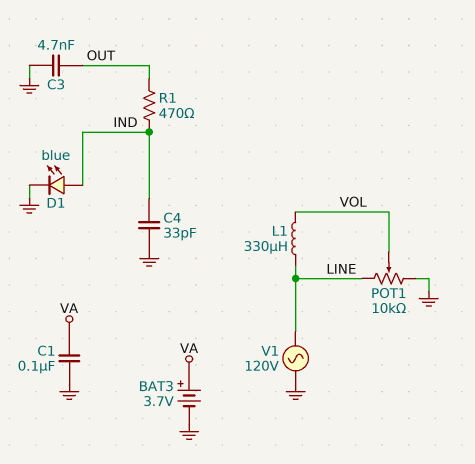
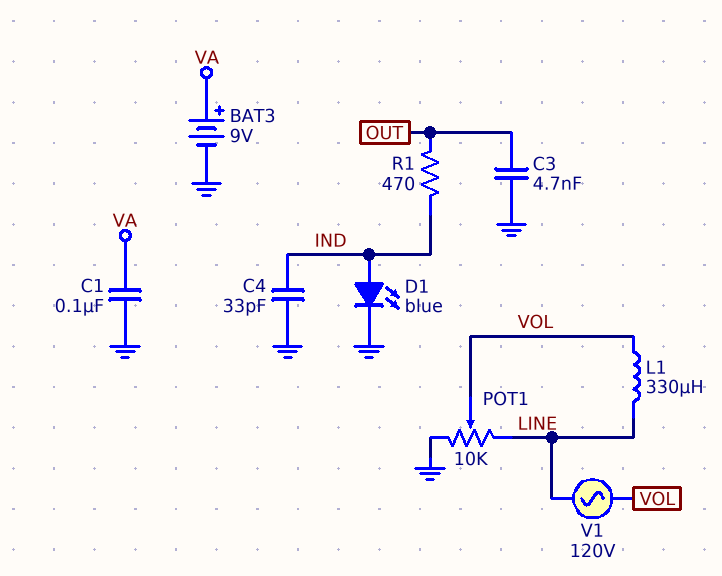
BAT3: 3.7V (plus VA, minus GND) -> 9V (plus VA, minus GND)
V1: AC 120V (GND, LINE) -> AC 120V (LINE, VOL)

